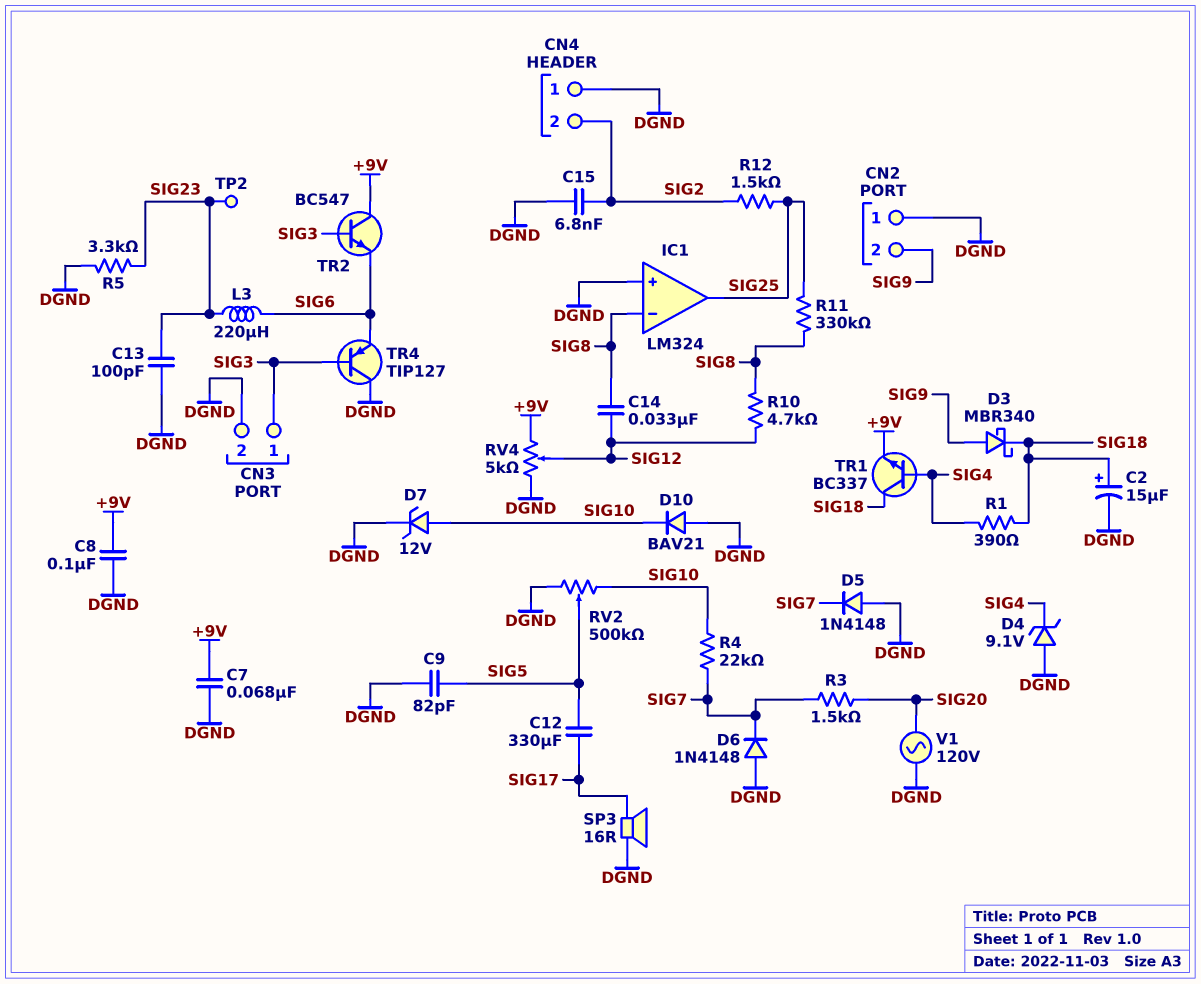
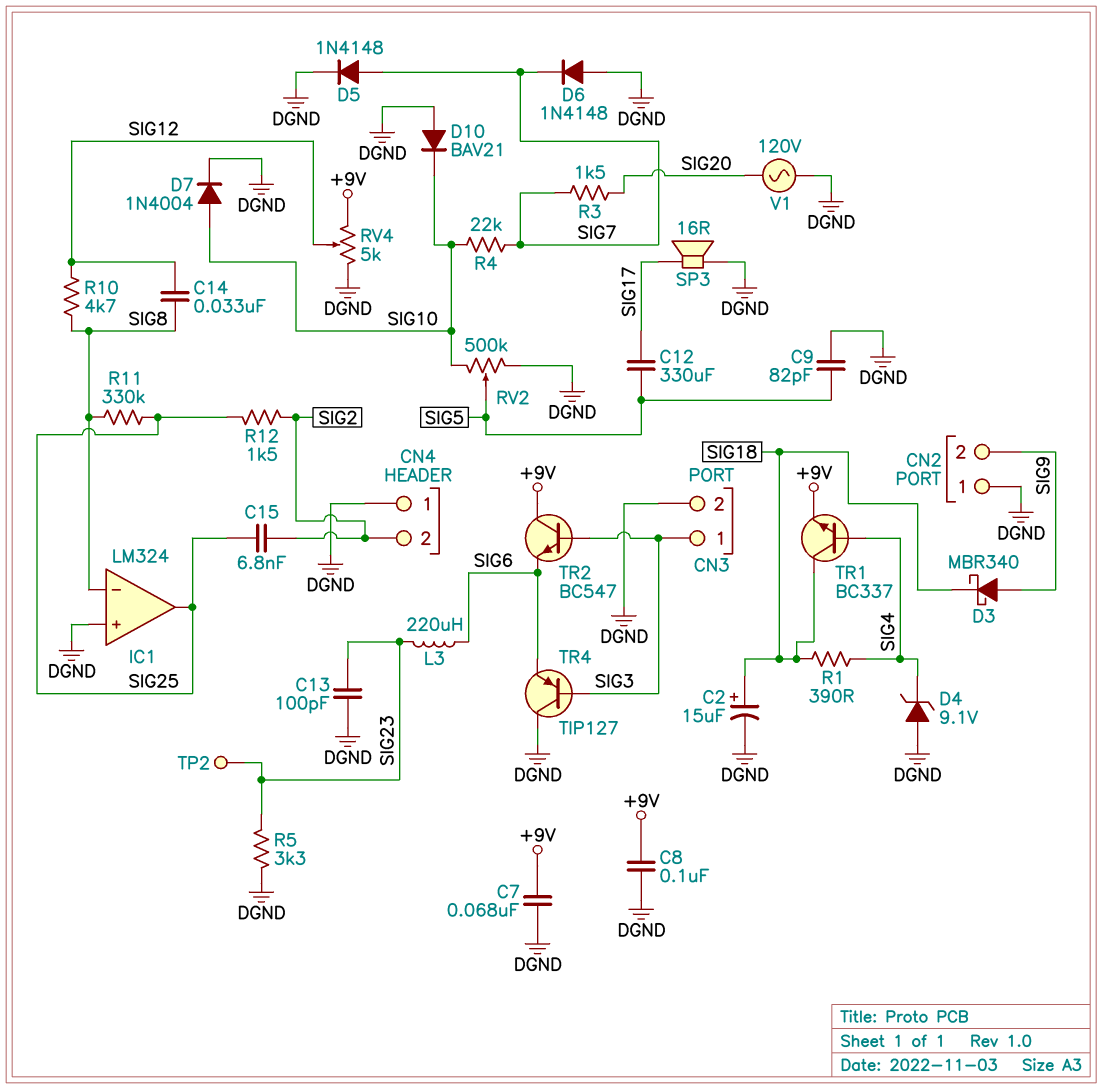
C15: 6.8nF (DGND, SIG2) -> 6.8nF (SIG2, SIG25)
D5: diode 1N4148 (A DGND, K SIG7) -> diode 1N4148 (A SIG7, K DGND)
D7: zener 12V (A SIG10, K DGND) -> diode 1N4004 (A SIG10, K DGND)

